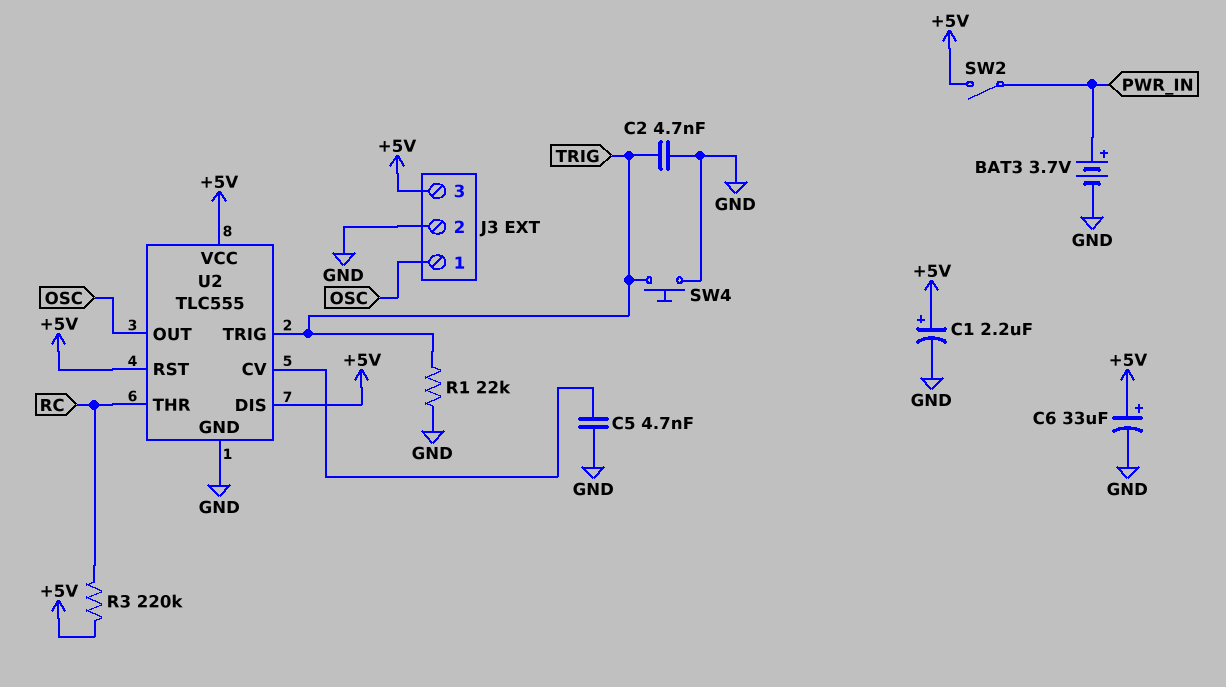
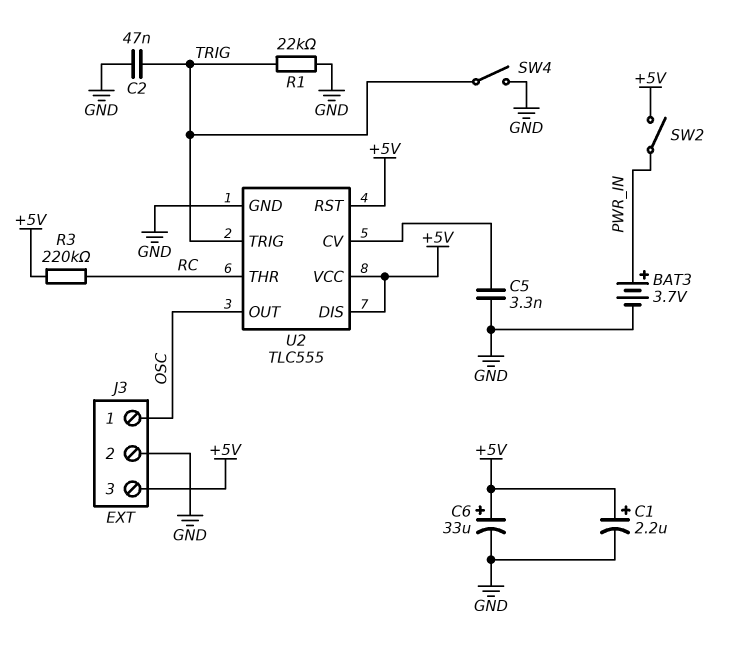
C2: 4.7nF (GND, TRIG) -> 47nF (GND, TRIG)
C5: 4.7nF (GND, U2/CV) -> 3.3nF (GND, U2/CV)
SW4: button (GND, TRIG) -> switch (GND, TRIG)

